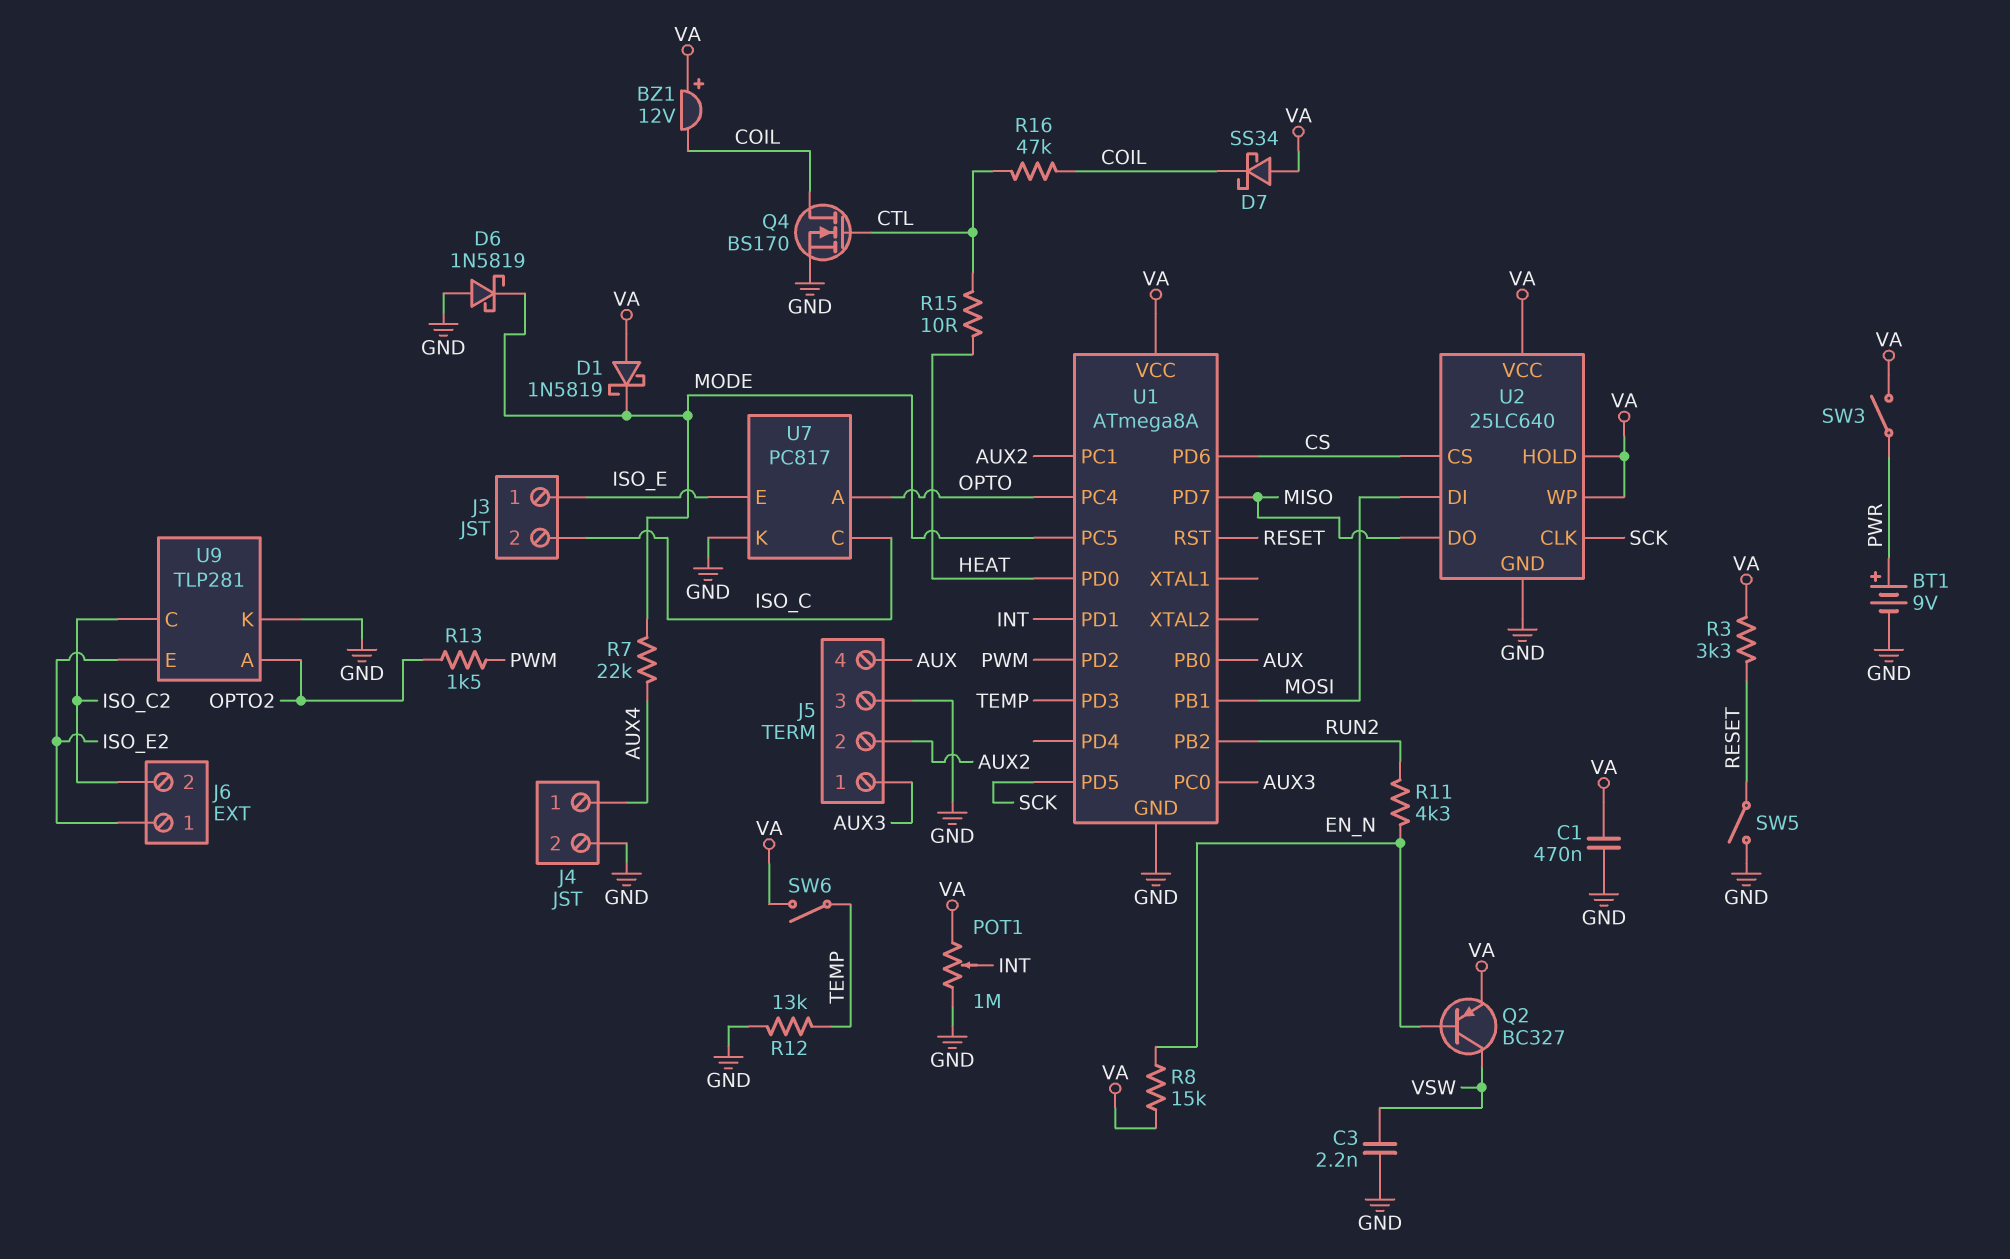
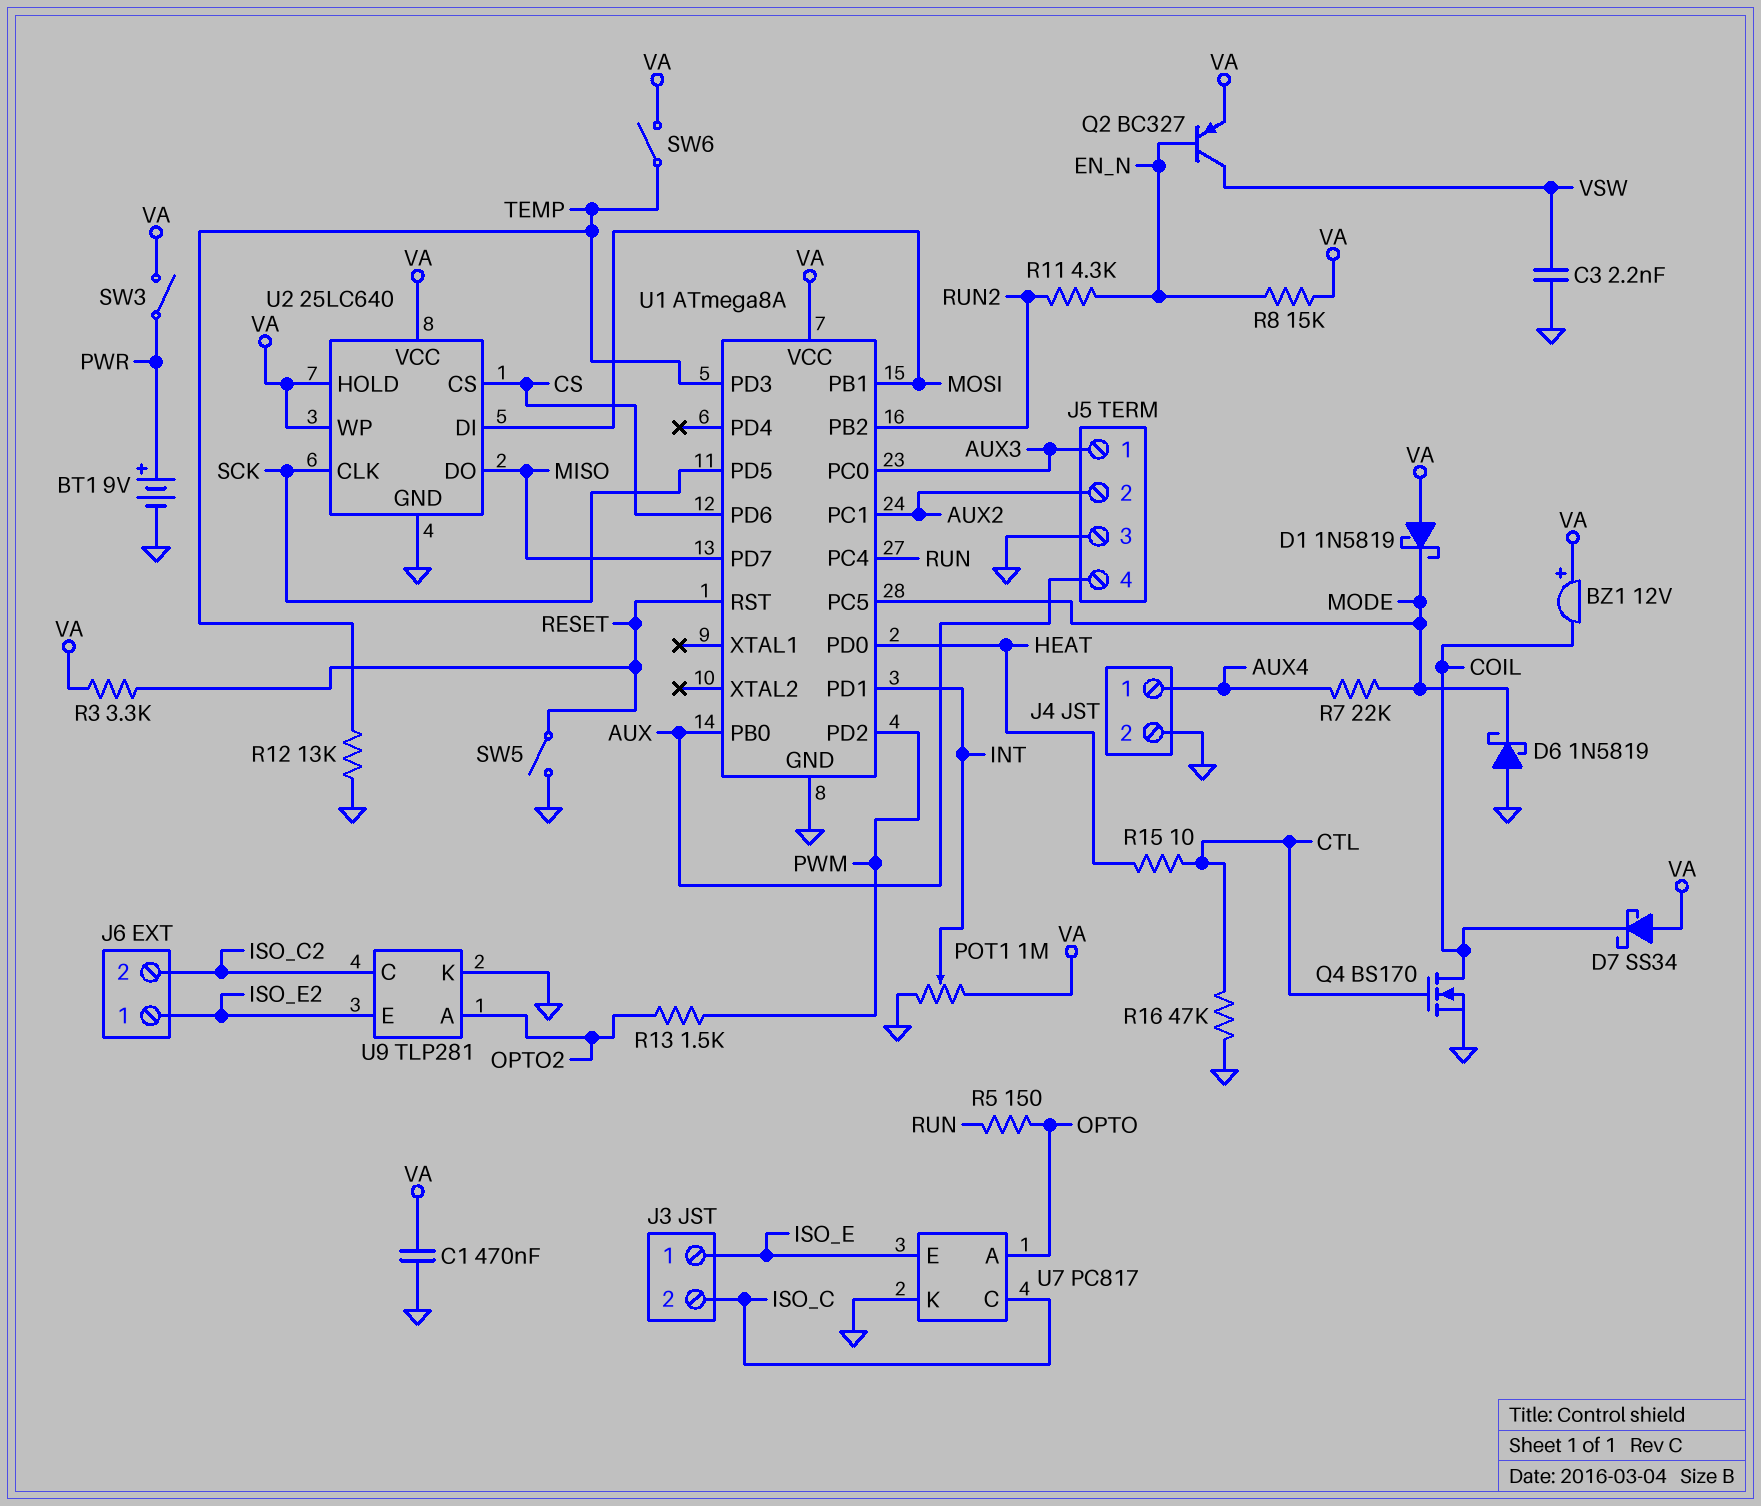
R5: none -> 150 (OPTO, RUN)
R16: 47k (COIL, CTL) -> 47k (CTL, GND)
U1 pin PC4: OPTO -> RUN

